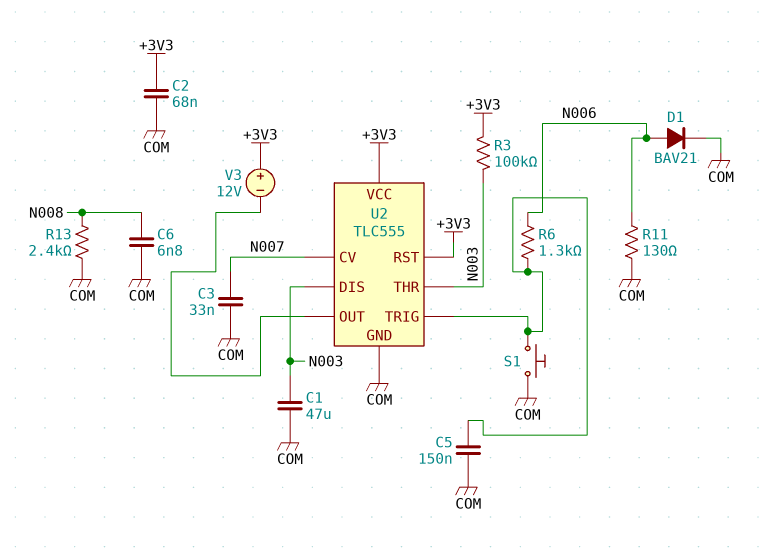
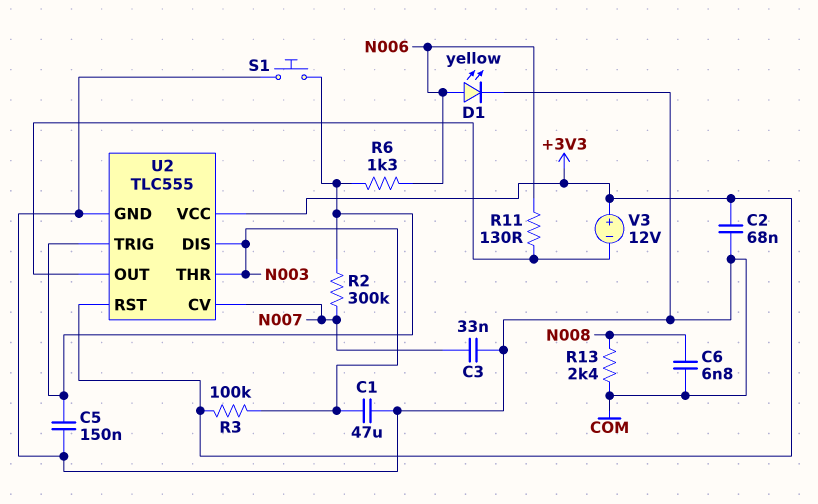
D1: diode BAV21 (A N006, K COM) -> LED yellow (A N006, K COM)
R2: none -> 300k (N007, U2/TRIG)
R11: 130 (COM, N006) -> 130 (N006, U2/OUT)

